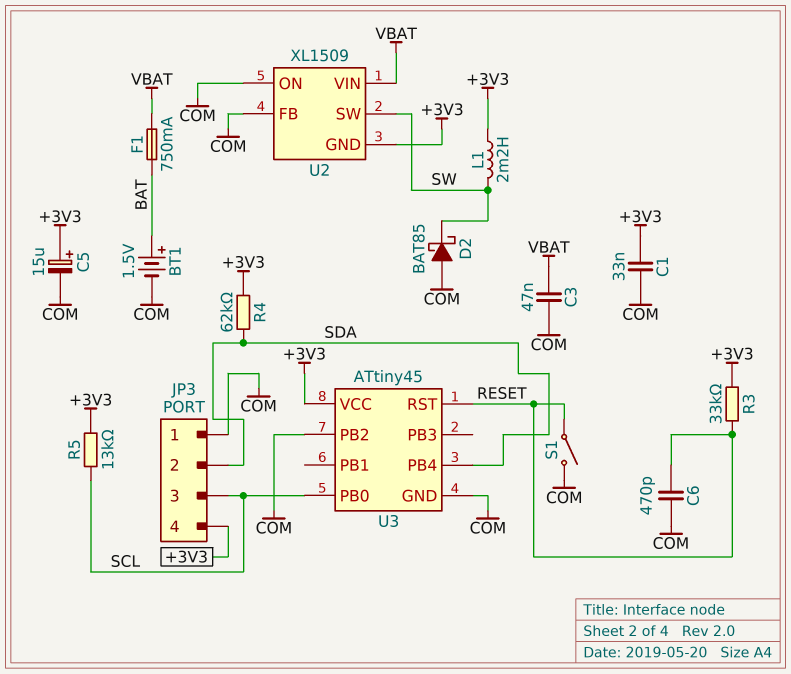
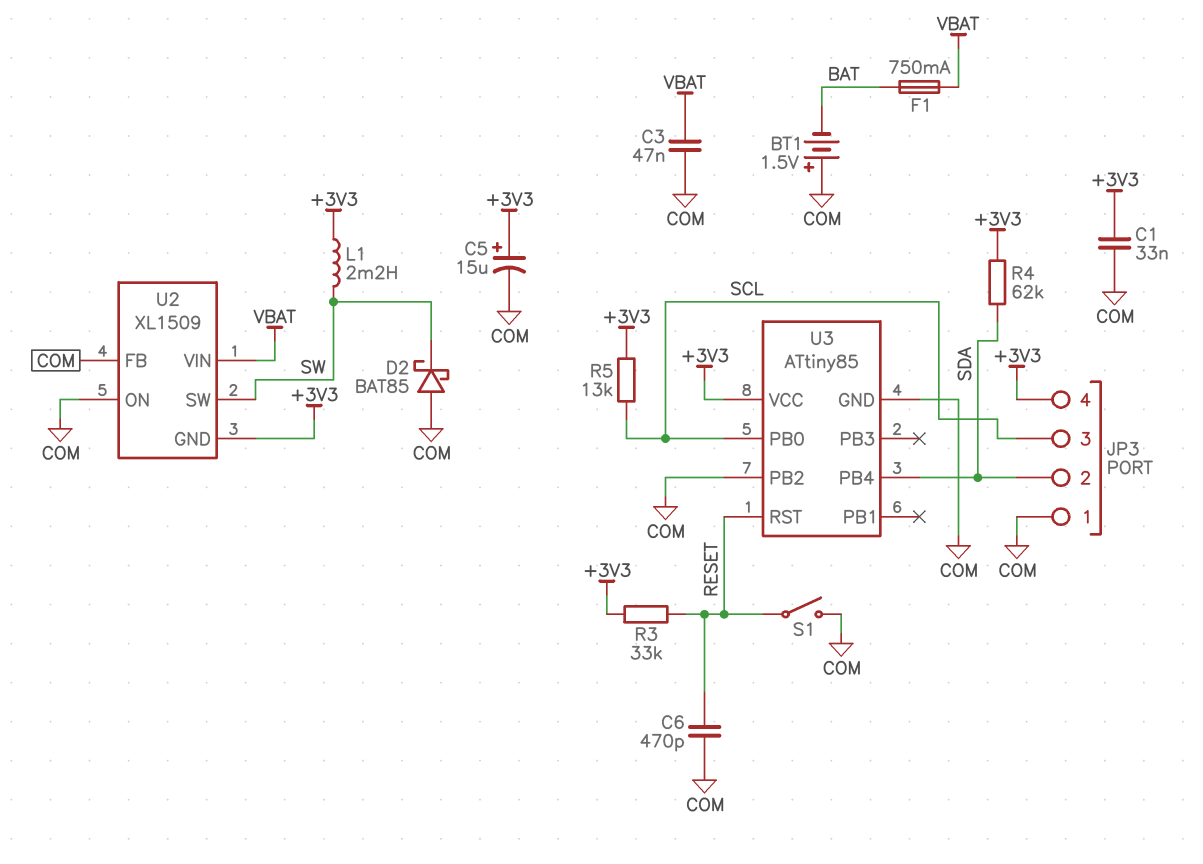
BT1: 1.5V (plus BAT, minus COM) -> 1.5V (plus COM, minus BAT)
U3: ATtiny45 -> ATtiny85

